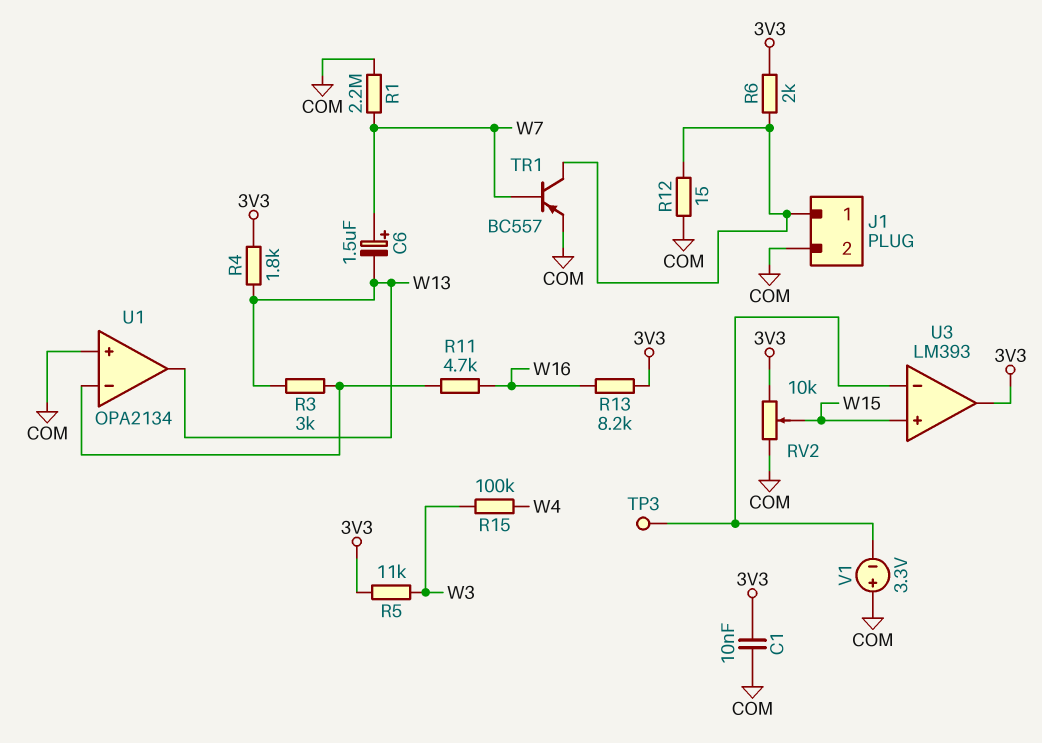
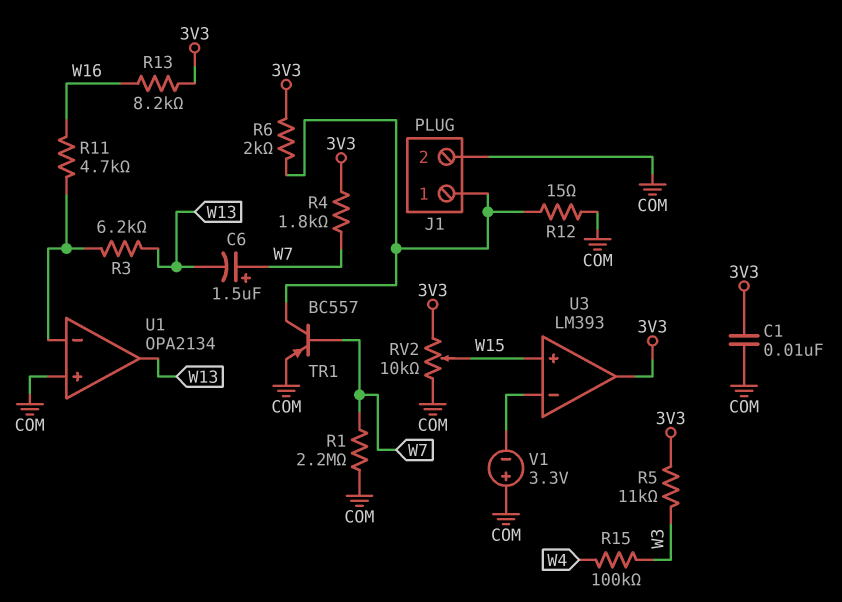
R3: 3k (U1/in-, W13) -> 6.2k (U1/in-, W13)
R4: 1.8k (3V3, W13) -> 1.8k (3V3, W7)
TP3: test point (U3/in-) -> none

